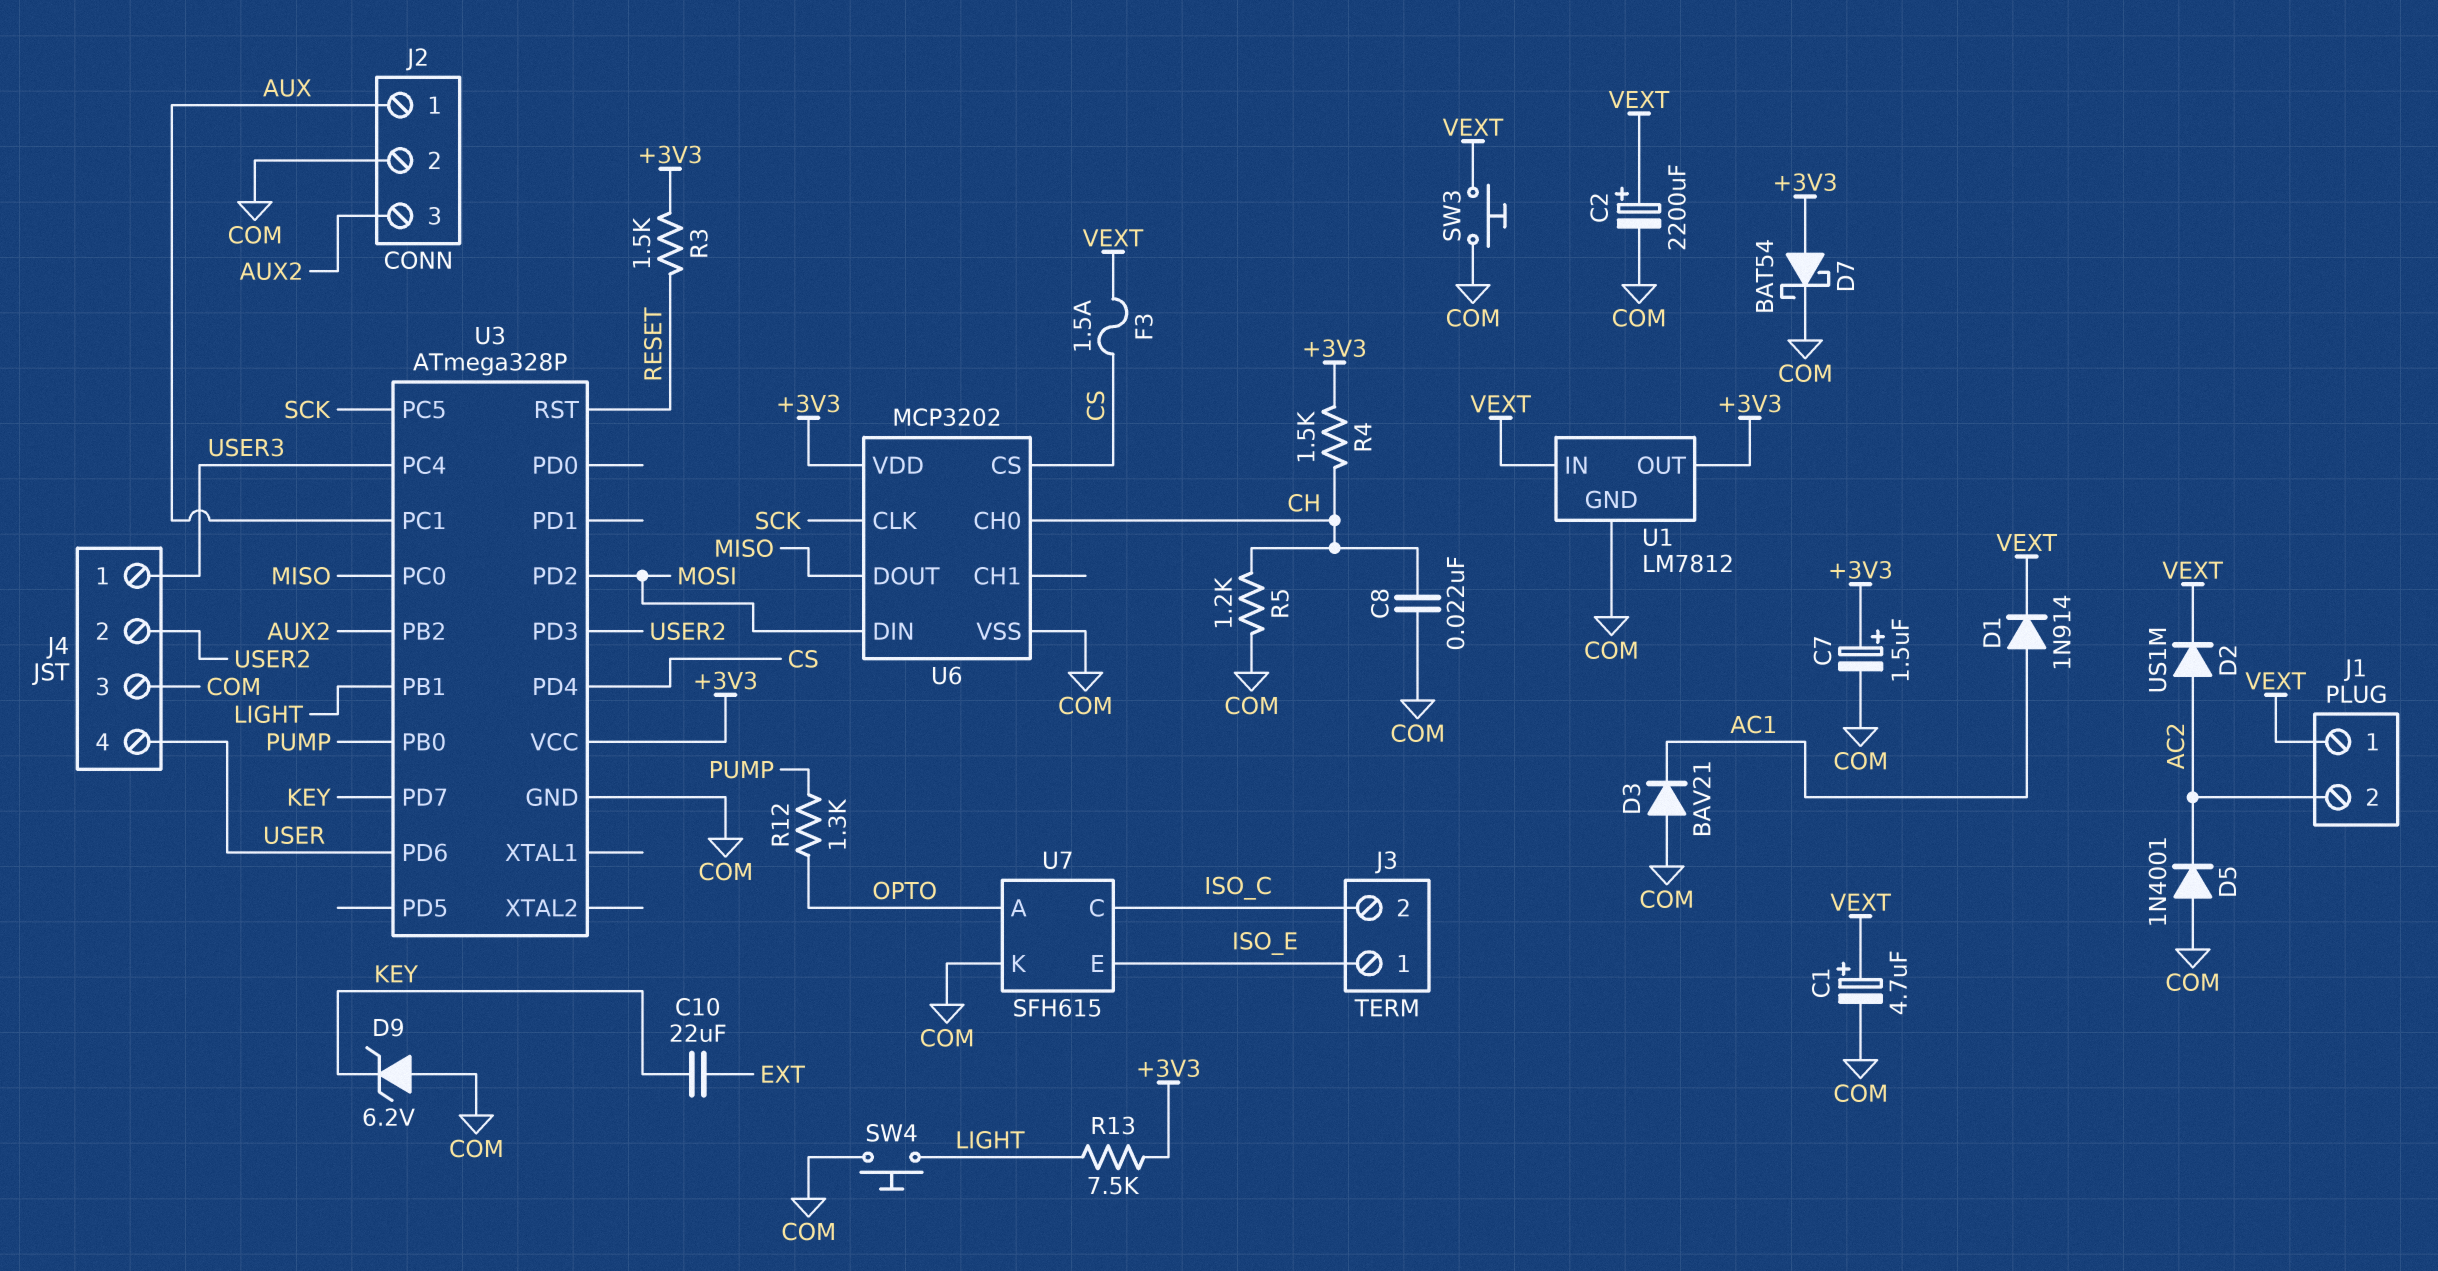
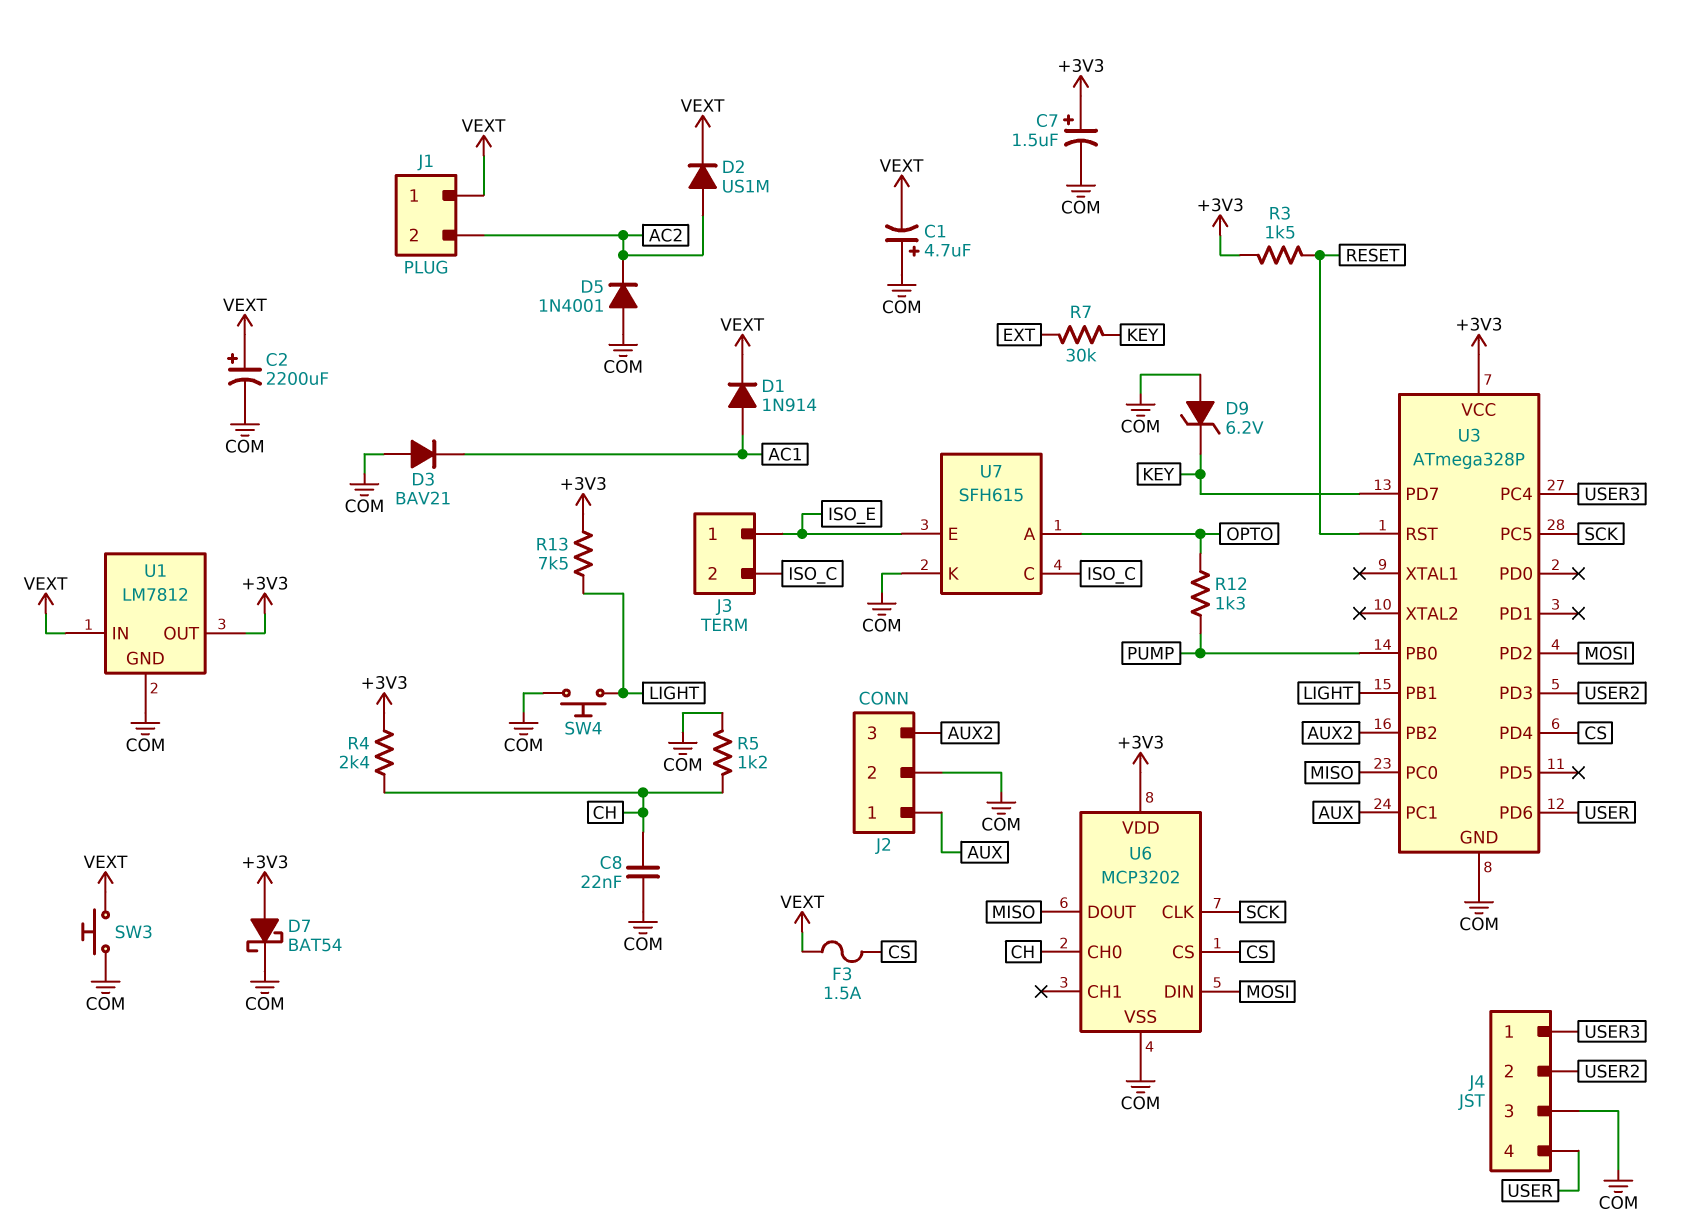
C1: 4.7uF (plus VEXT, minus COM) -> 4.7uF (plus COM, minus VEXT)
C10: 22uF (EXT, KEY) -> none
R4: 1.5k (+3V3, CH) -> 2.4k (+3V3, CH)
R7: none -> 30k (EXT, KEY)

